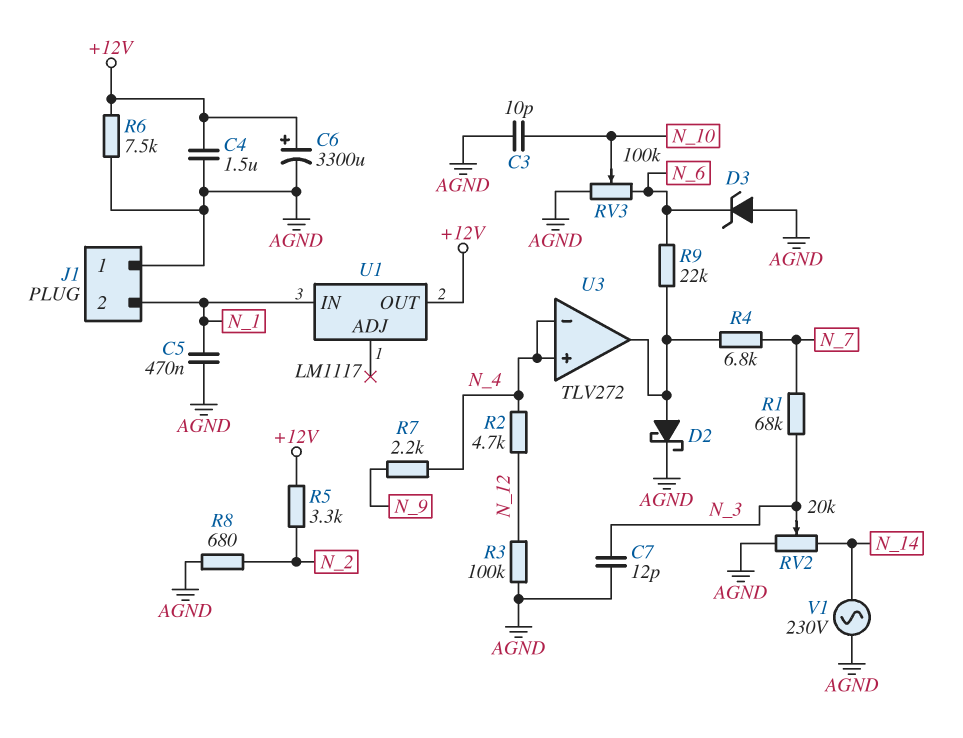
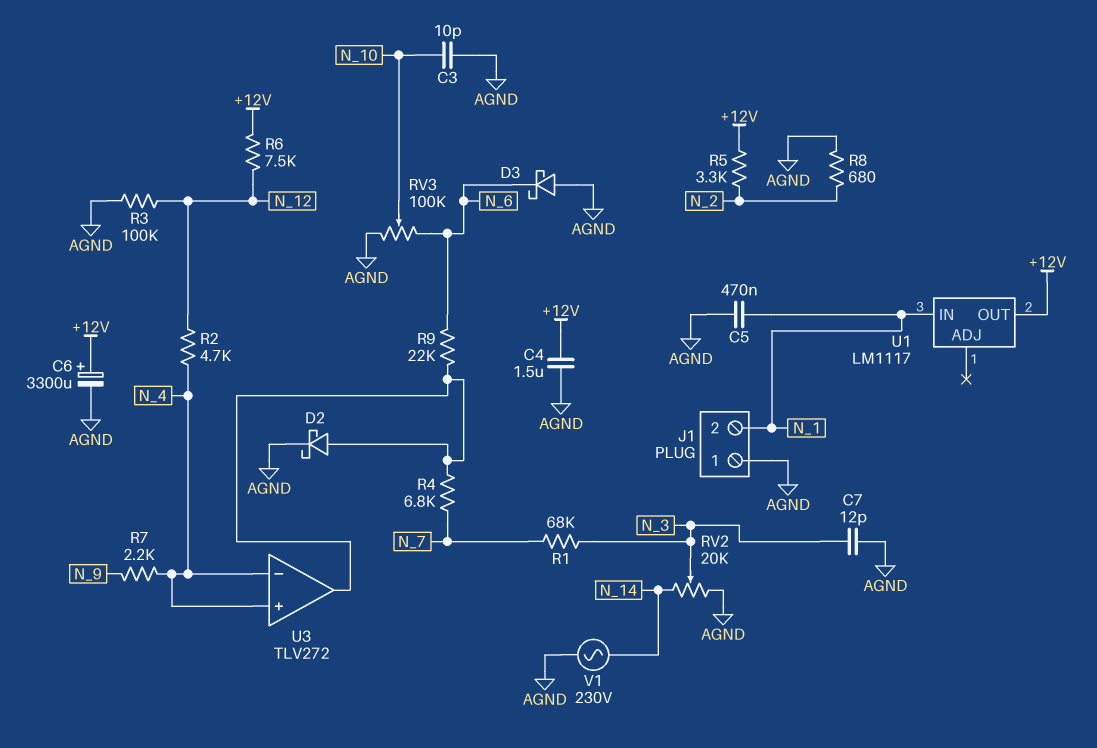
D3: zener (A AGND, K N_6) -> schottky (A AGND, K N_6)
R6: 7.5k (+12V, AGND) -> 7.5k (+12V, N_12)

